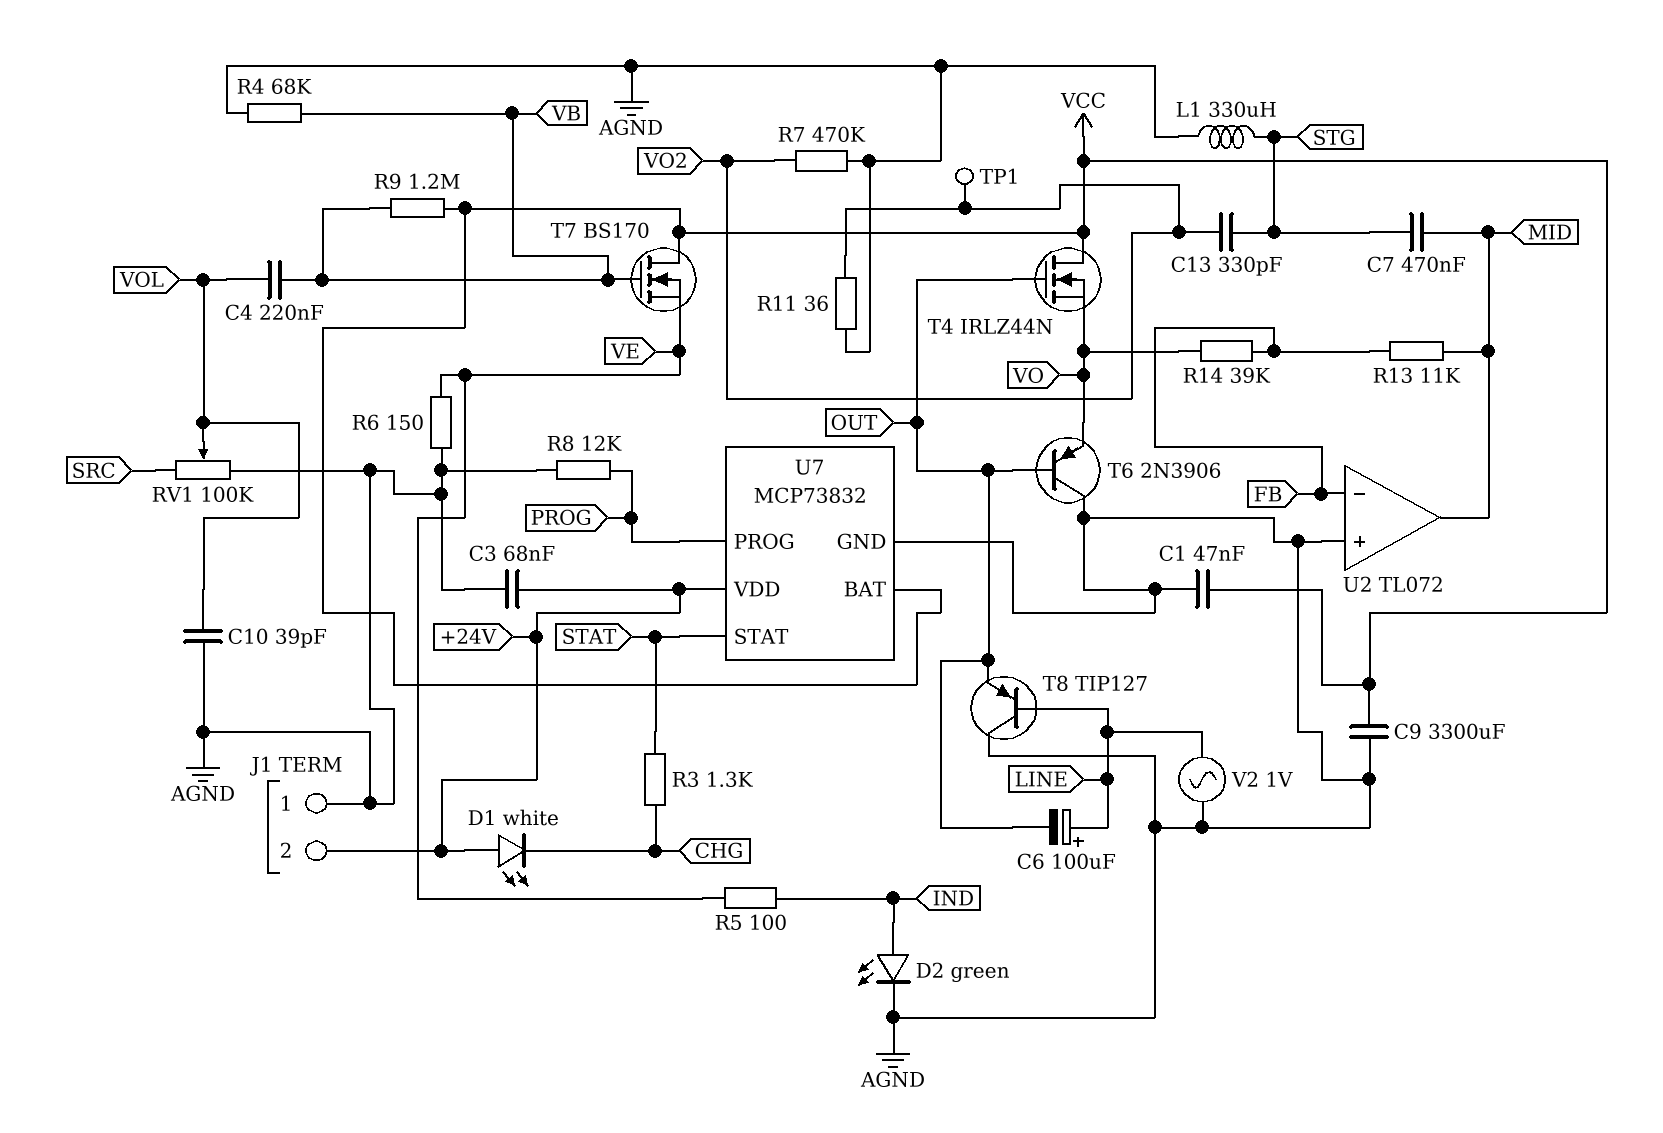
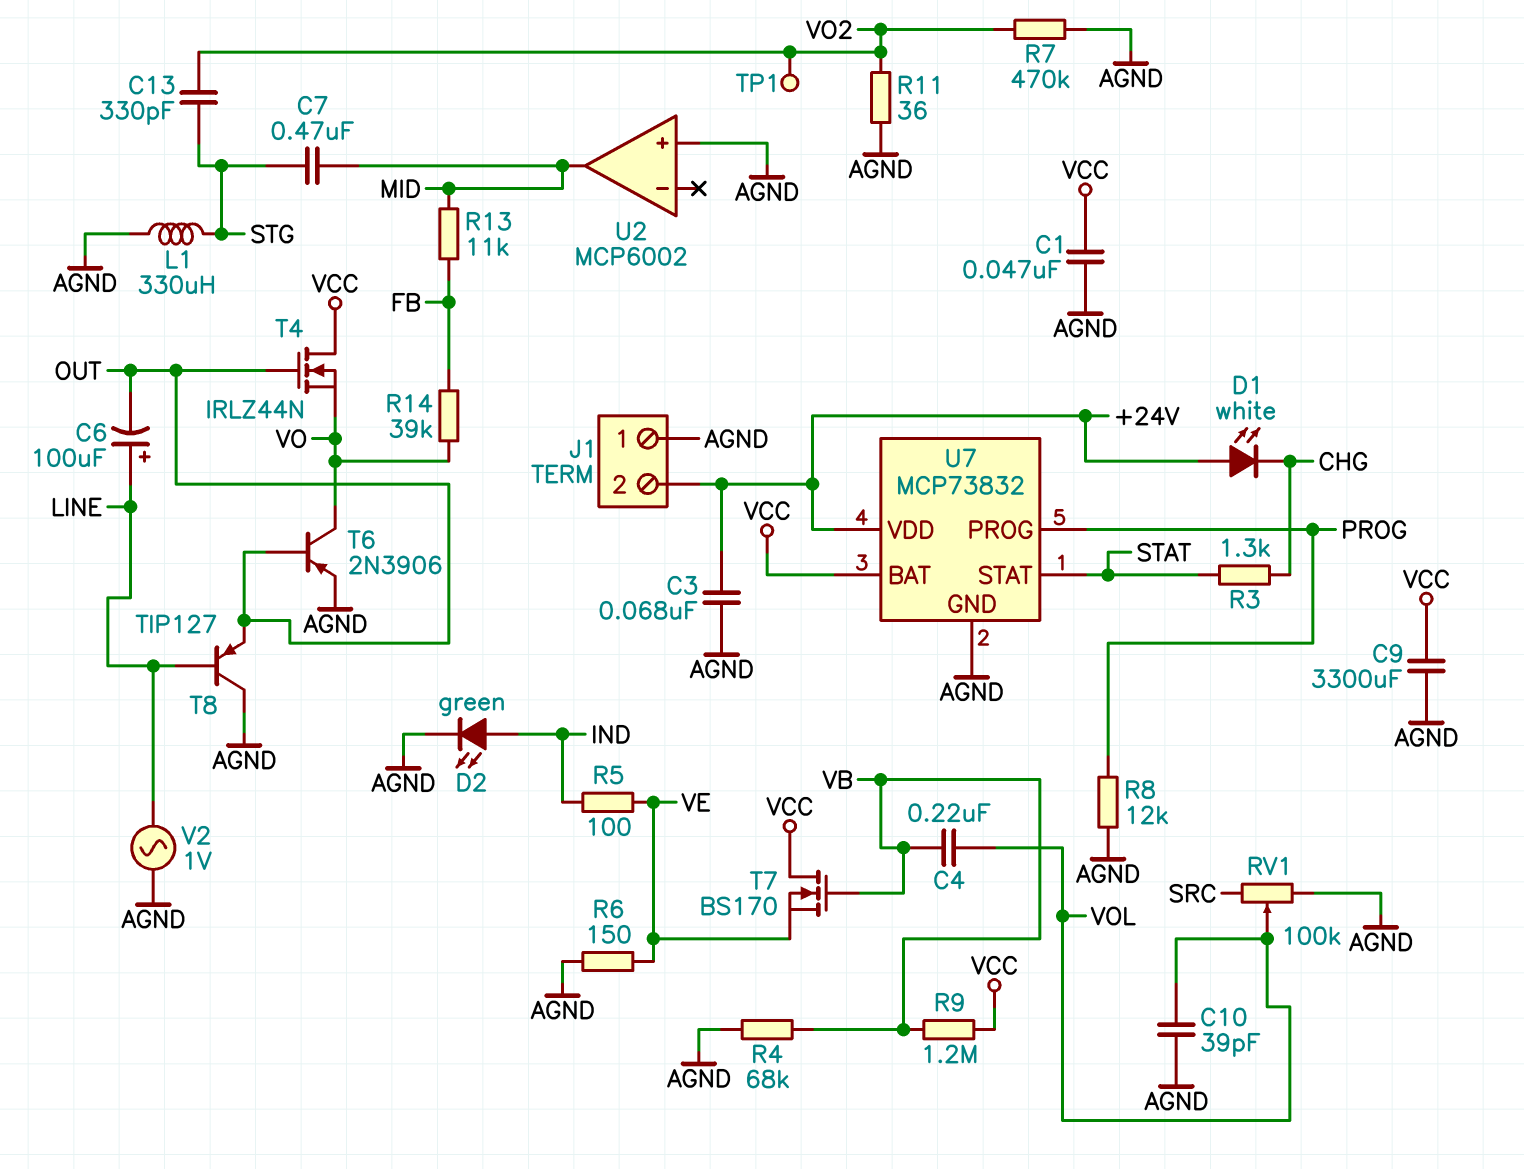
T6: PNP 2N3906 (B OUT, C AGND, E VO) -> PNP 2N3906 (B OUT, C VO, E AGND)
U2: TL072 -> MCP6002
U2 pin in-: FB -> none

